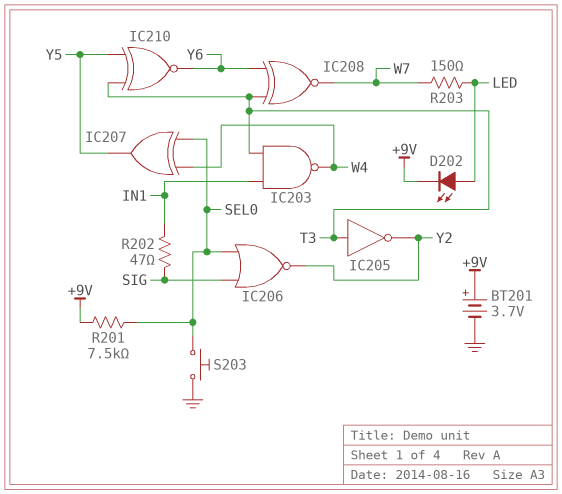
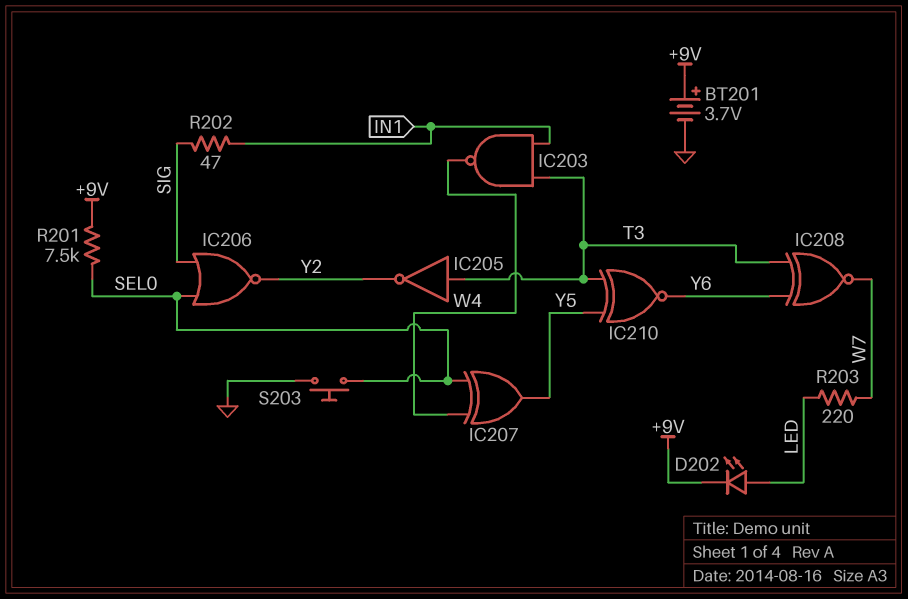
R203: 150 (LED, W7) -> 220 (LED, W7)

